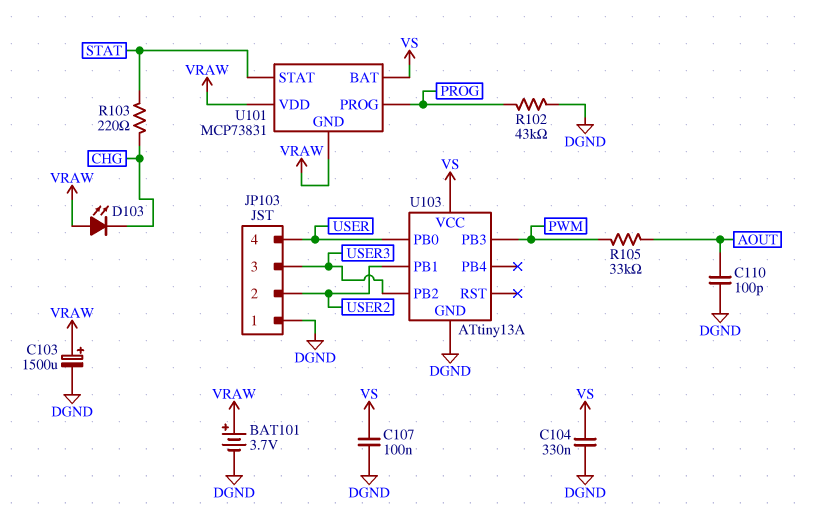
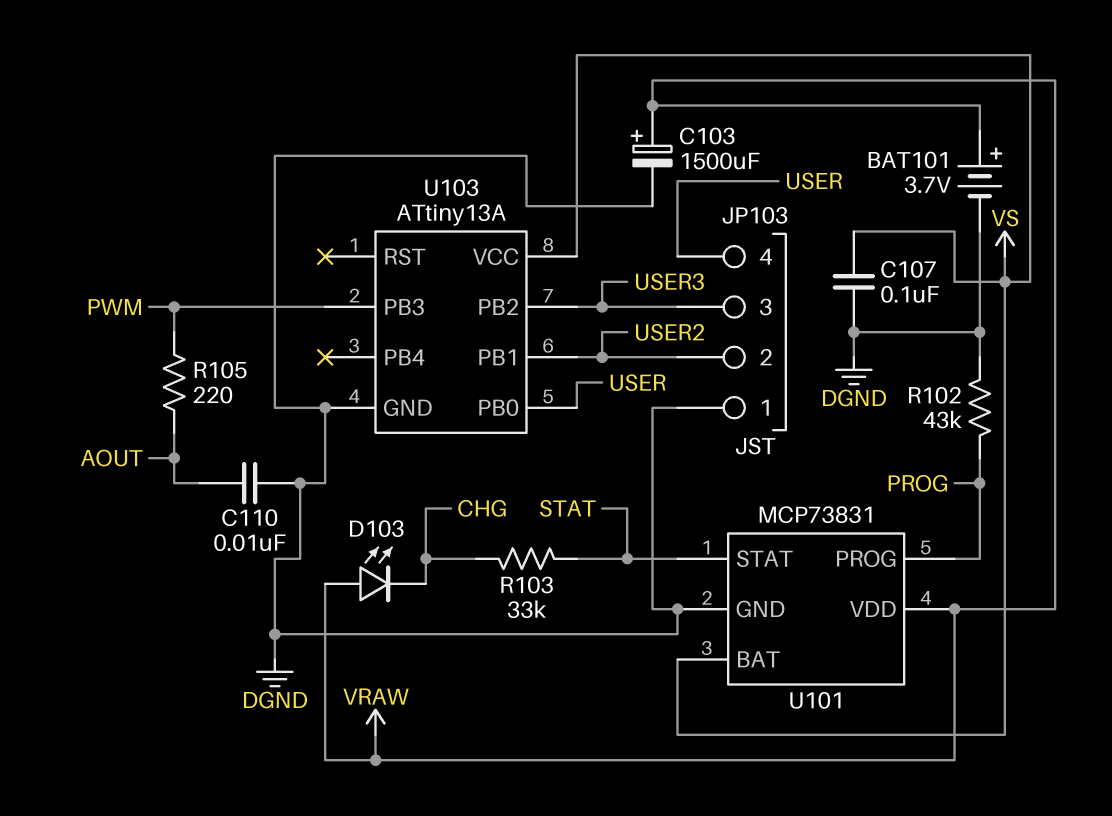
C104: 330nF (DGND, VS) -> none
C110: 100pF (AOUT, DGND) -> 10nF (AOUT, DGND)
R103: 220 (CHG, STAT) -> 33k (CHG, STAT)
R105: 33k (AOUT, PWM) -> 220 (AOUT, PWM)
U101 pin GND: VRAW -> DGND

